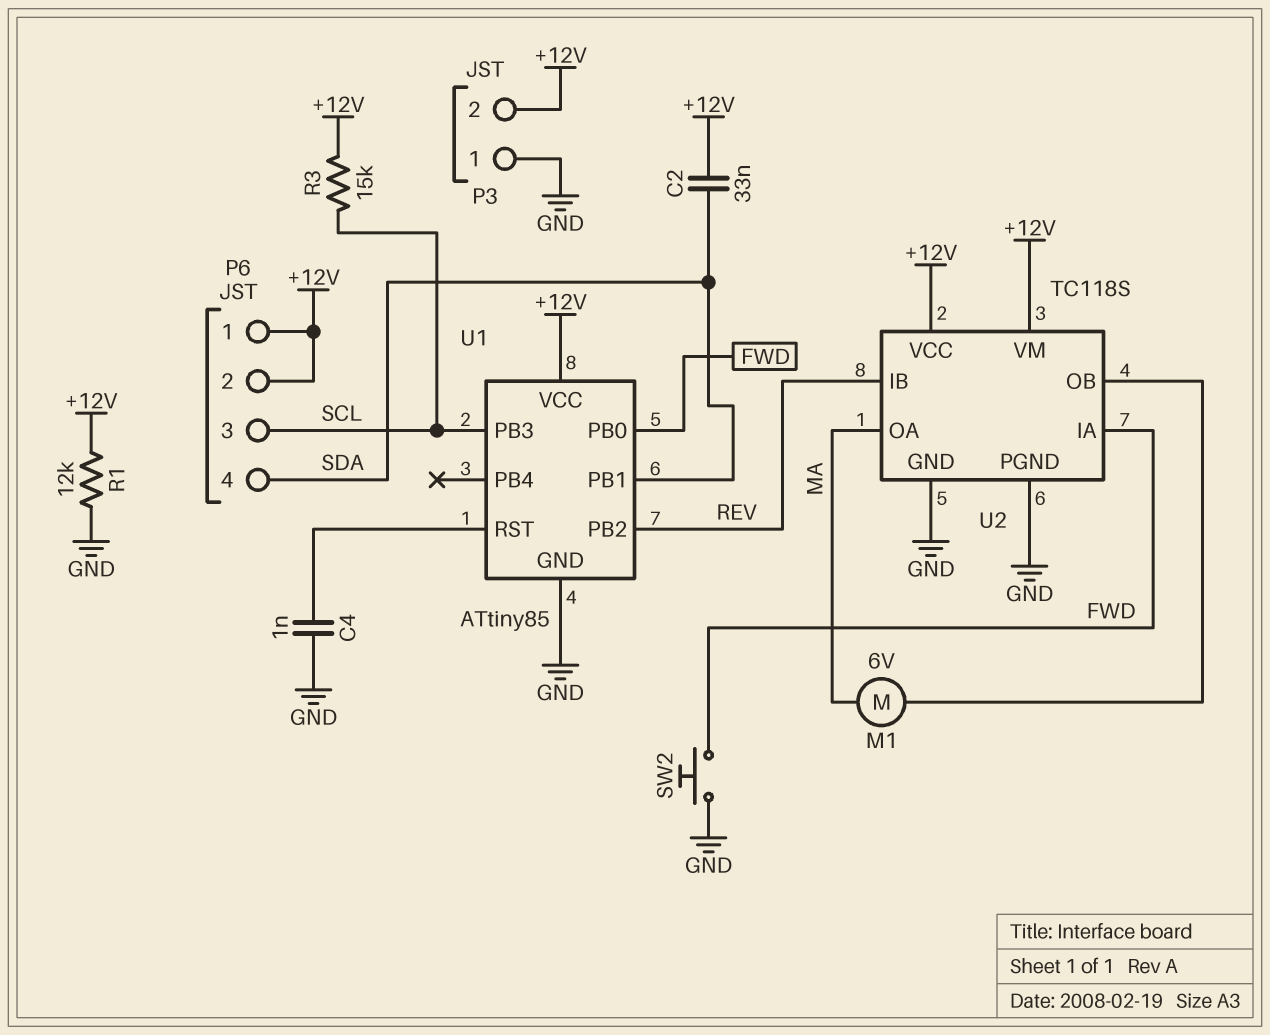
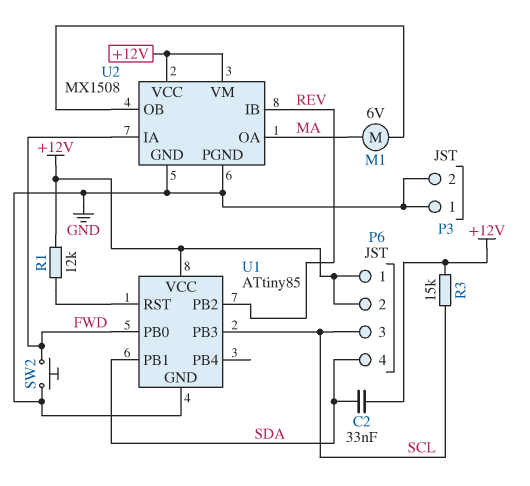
C4: 1nF (GND, U1/RST) -> none
P3 pin 2: +12V -> GND
R1: 12k (+12V, GND) -> 12k (+12V, U1/RST)
U2: TC118S -> MX1508

